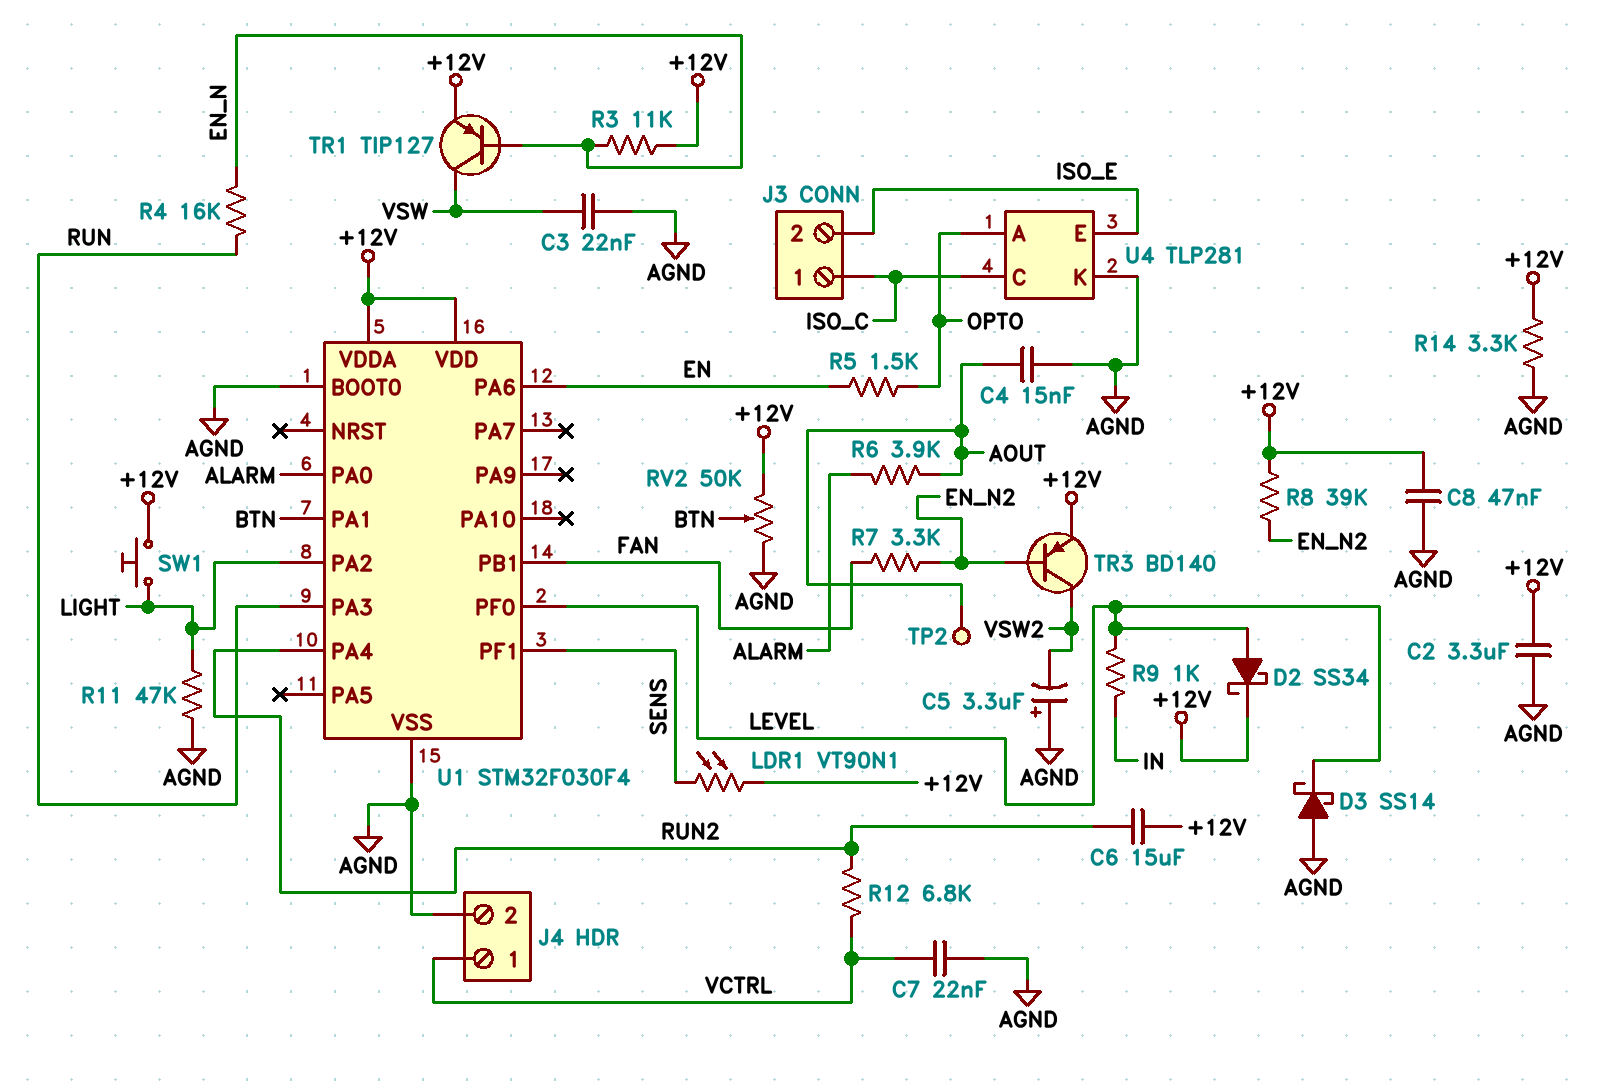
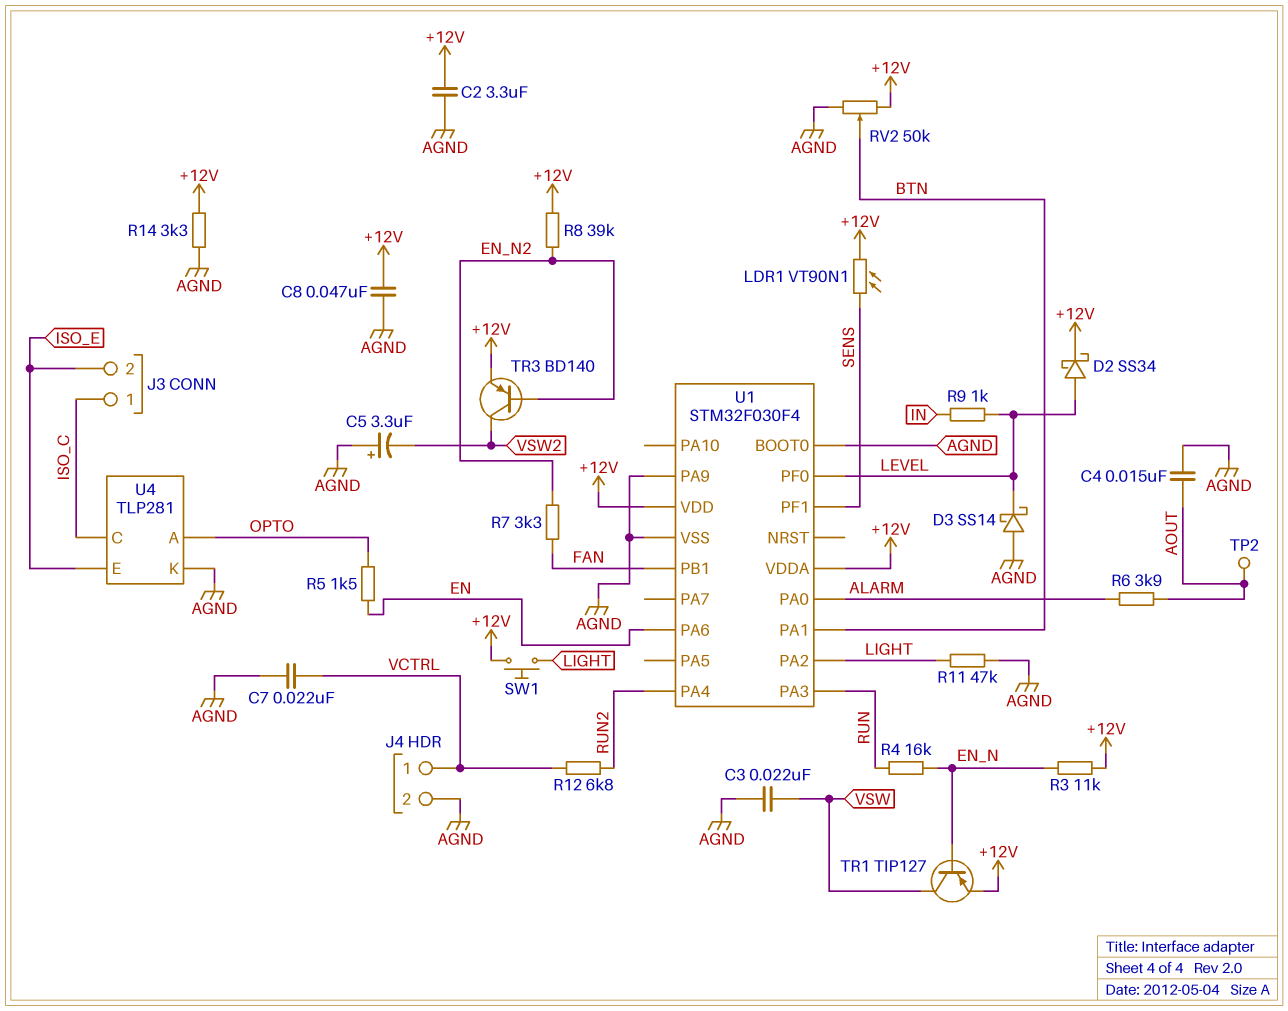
C6: 15uF (+12V, RUN2) -> none
U1 pin PA9: none -> AGND

